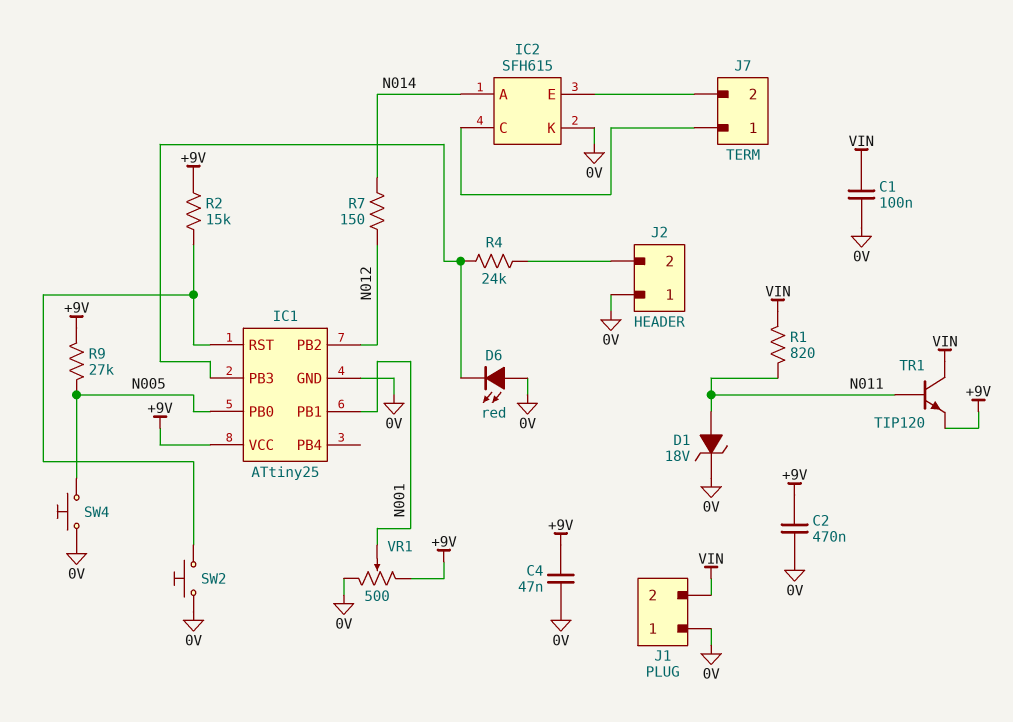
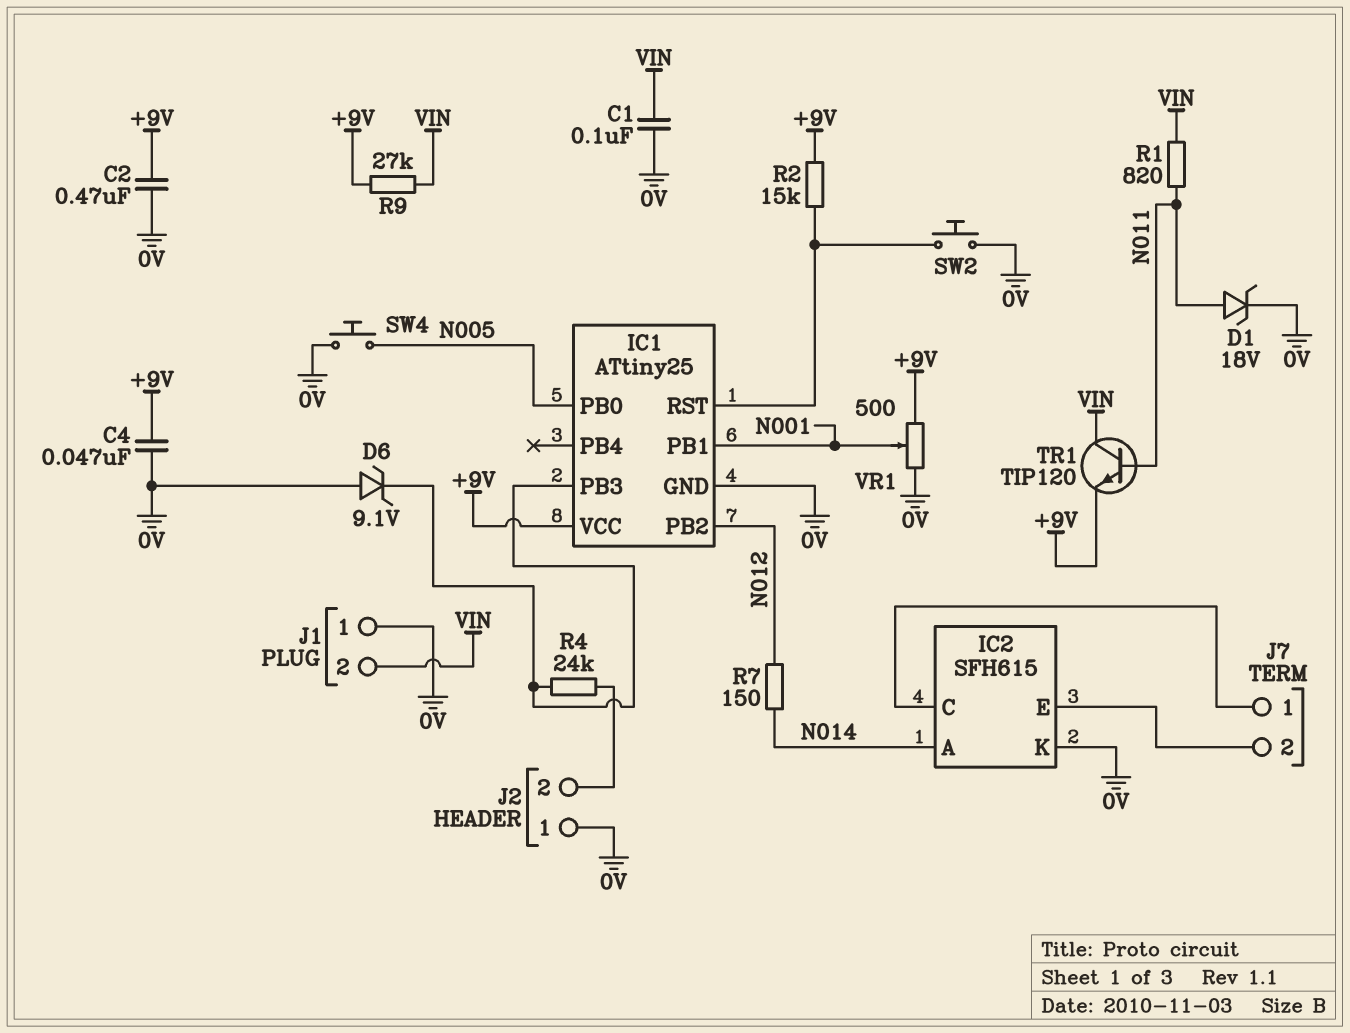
D6: LED red (A 0V, K IC1/PB3) -> zener 9.1V (A 0V, K IC1/PB3)
R9: 27k (+9V, N005) -> 27k (+9V, VIN)

